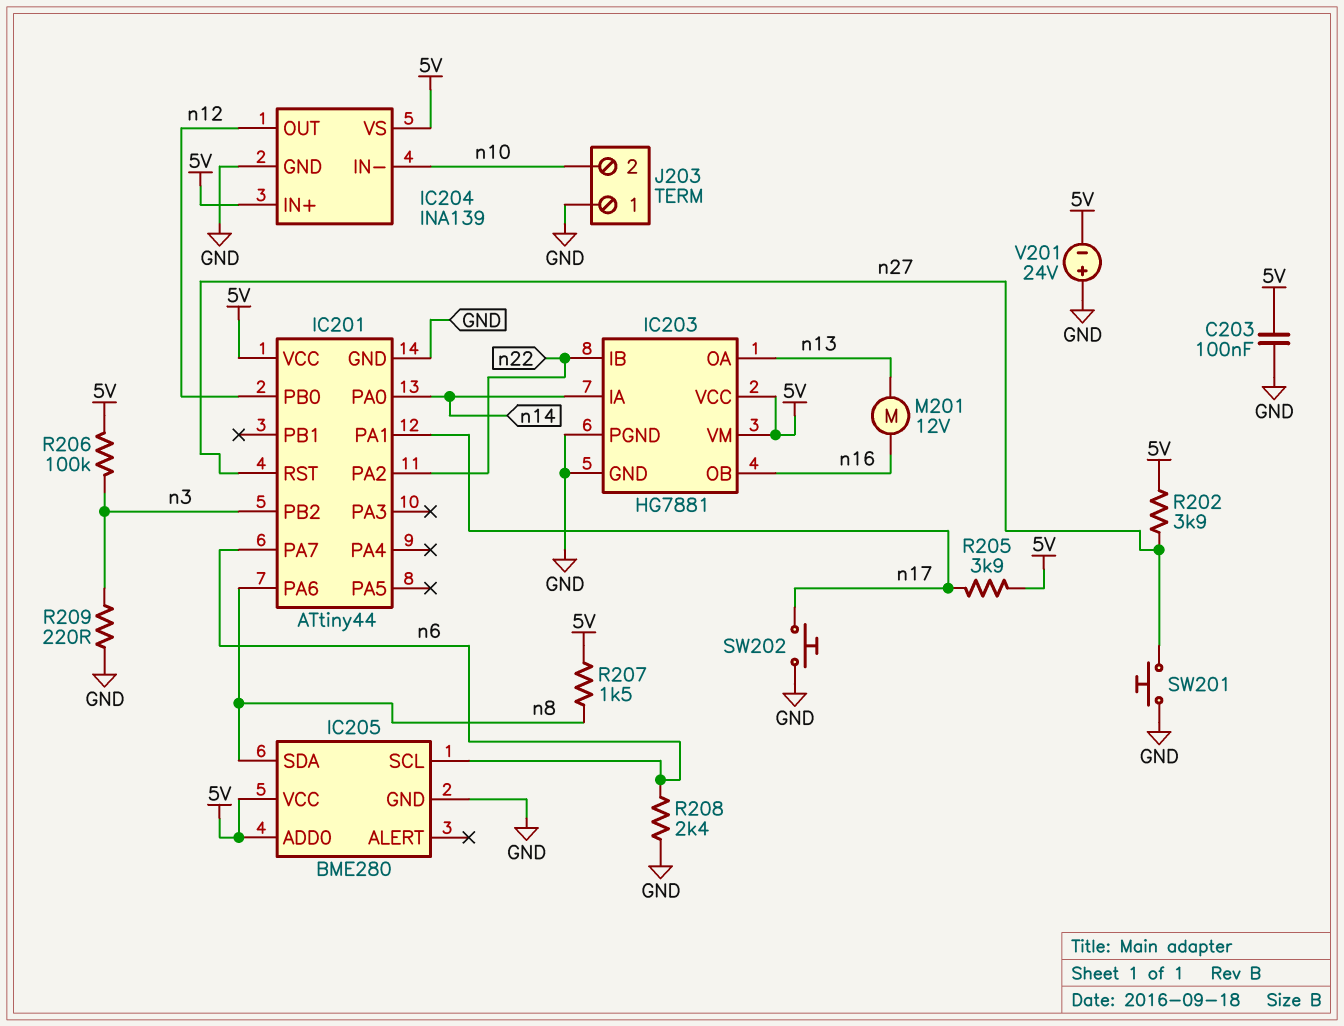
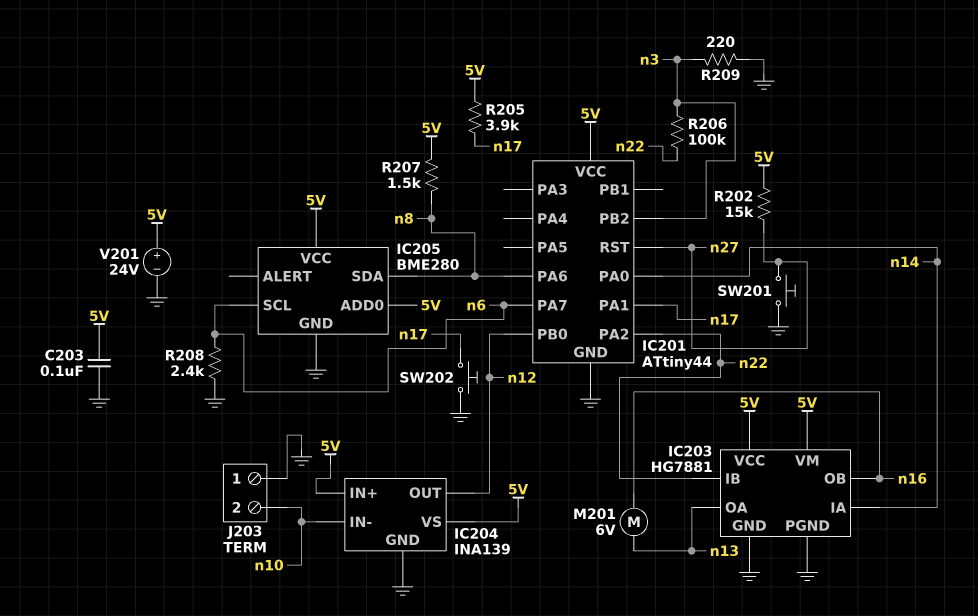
M201: motor 12V (n13, n16) -> motor 6V (n13, n16)
R202: 3.9k (5V, n27) -> 15k (5V, n27)
R206: 100k (5V, n3) -> 100k (n3, n22)
V201: 24V (plus GND, minus 5V) -> 24V (plus 5V, minus GND)

